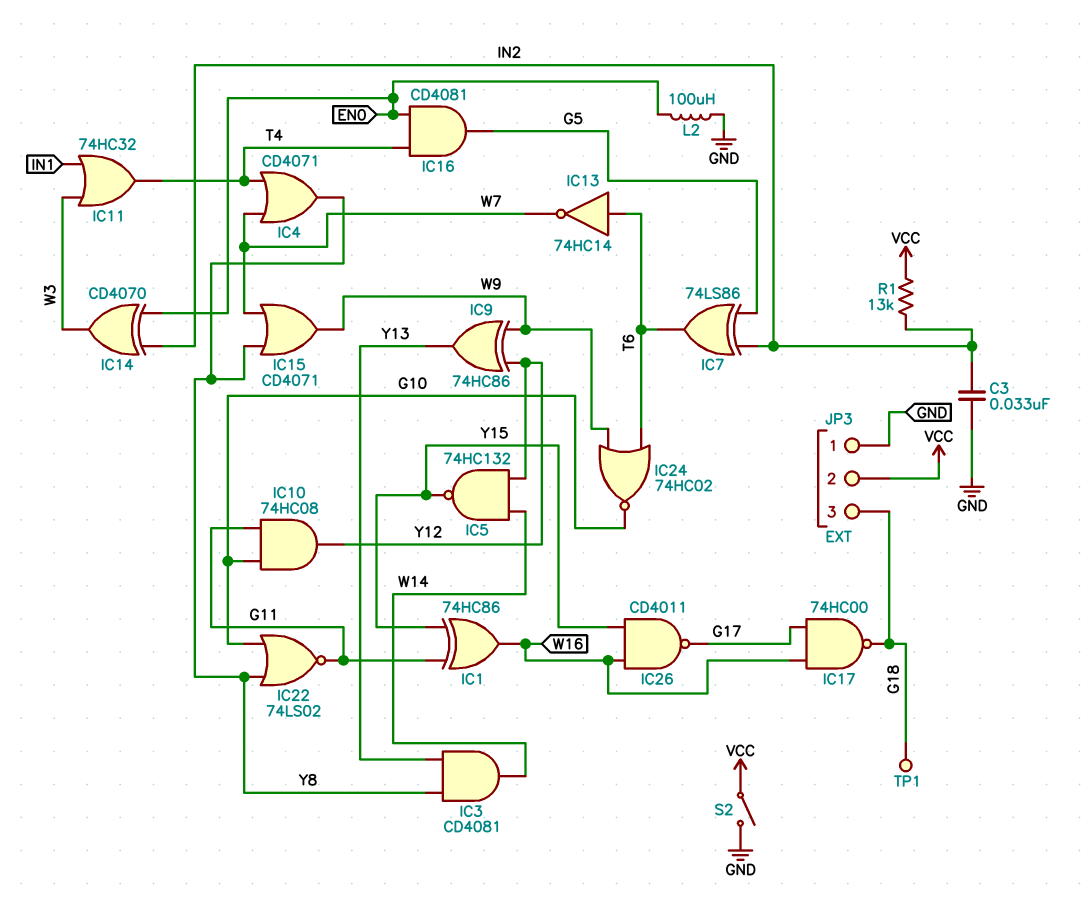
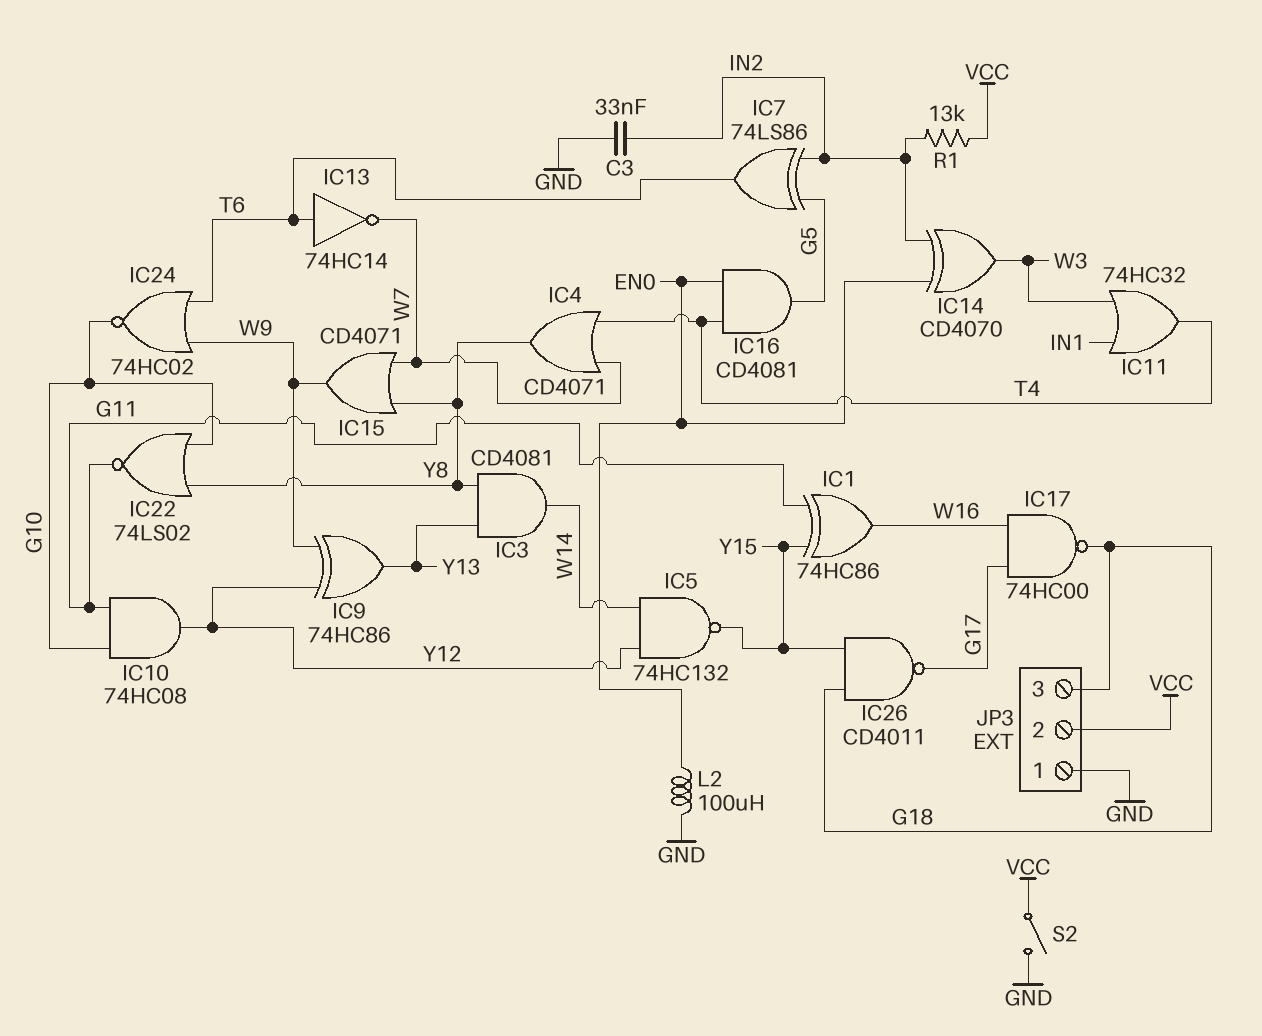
IC26: NAND CD4011 (in W16, in Y15, out G17) -> NAND CD4011 (in G18, in Y15, out G17)
TP1: test point (G18) -> none

